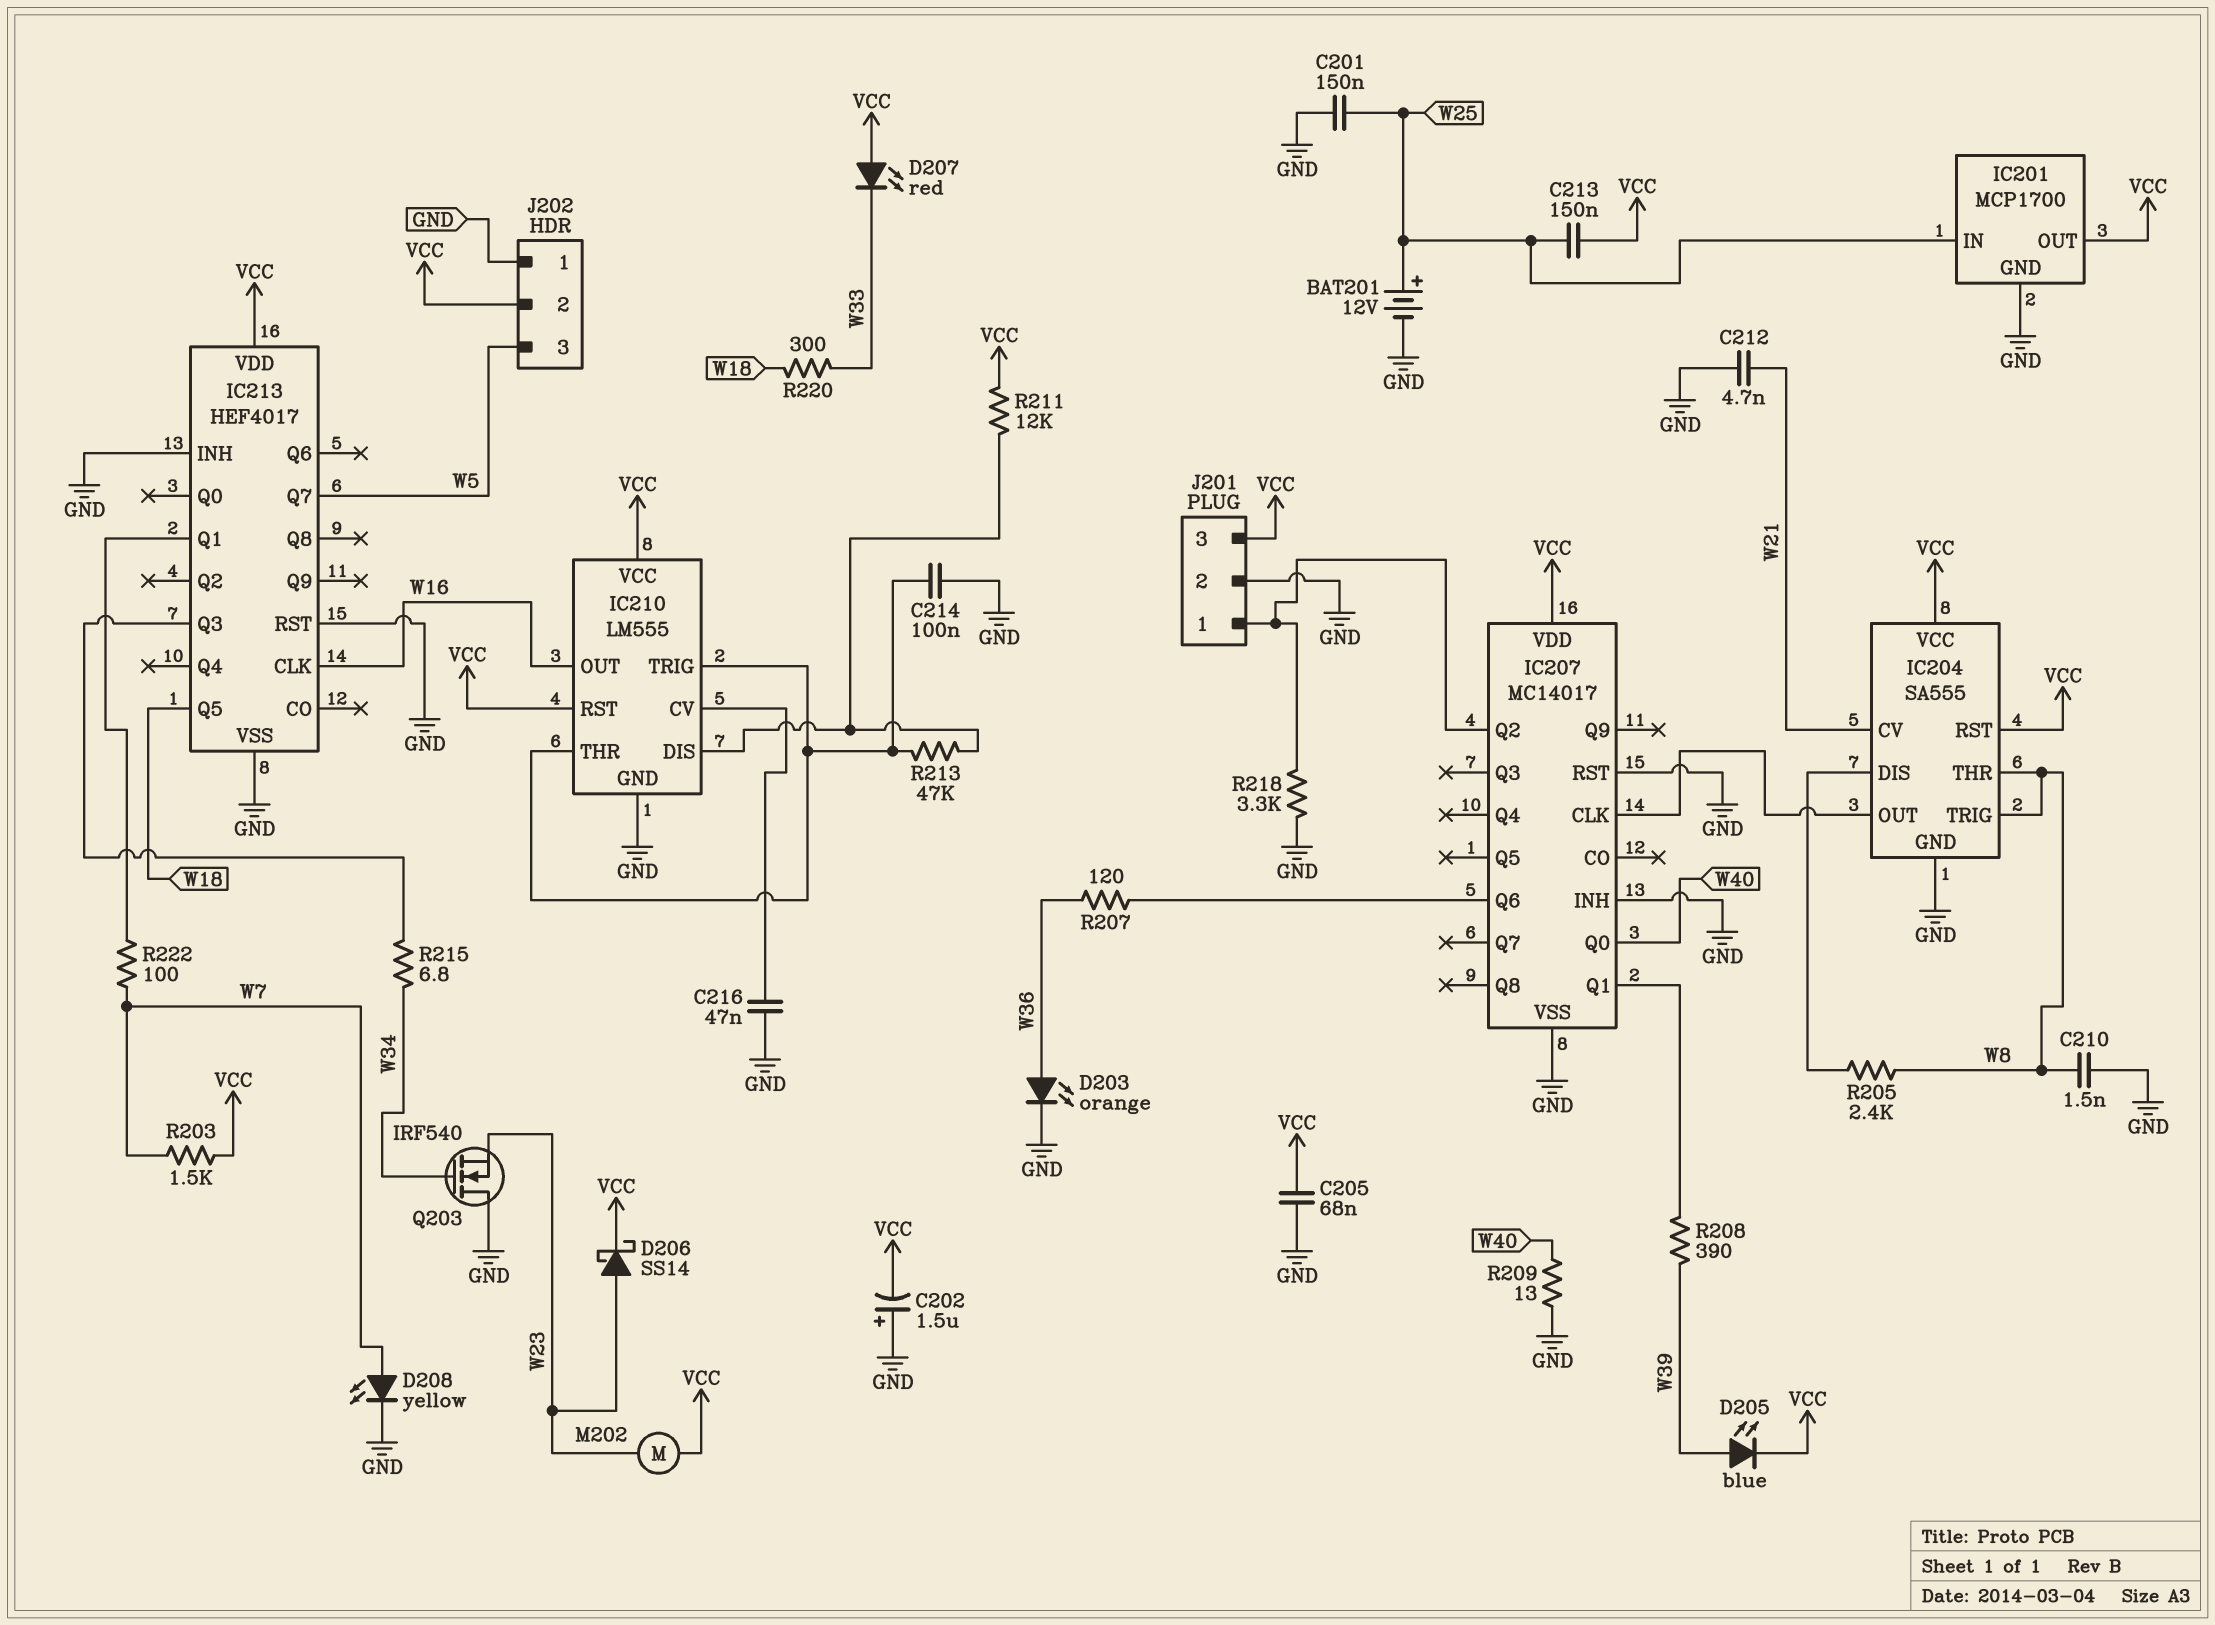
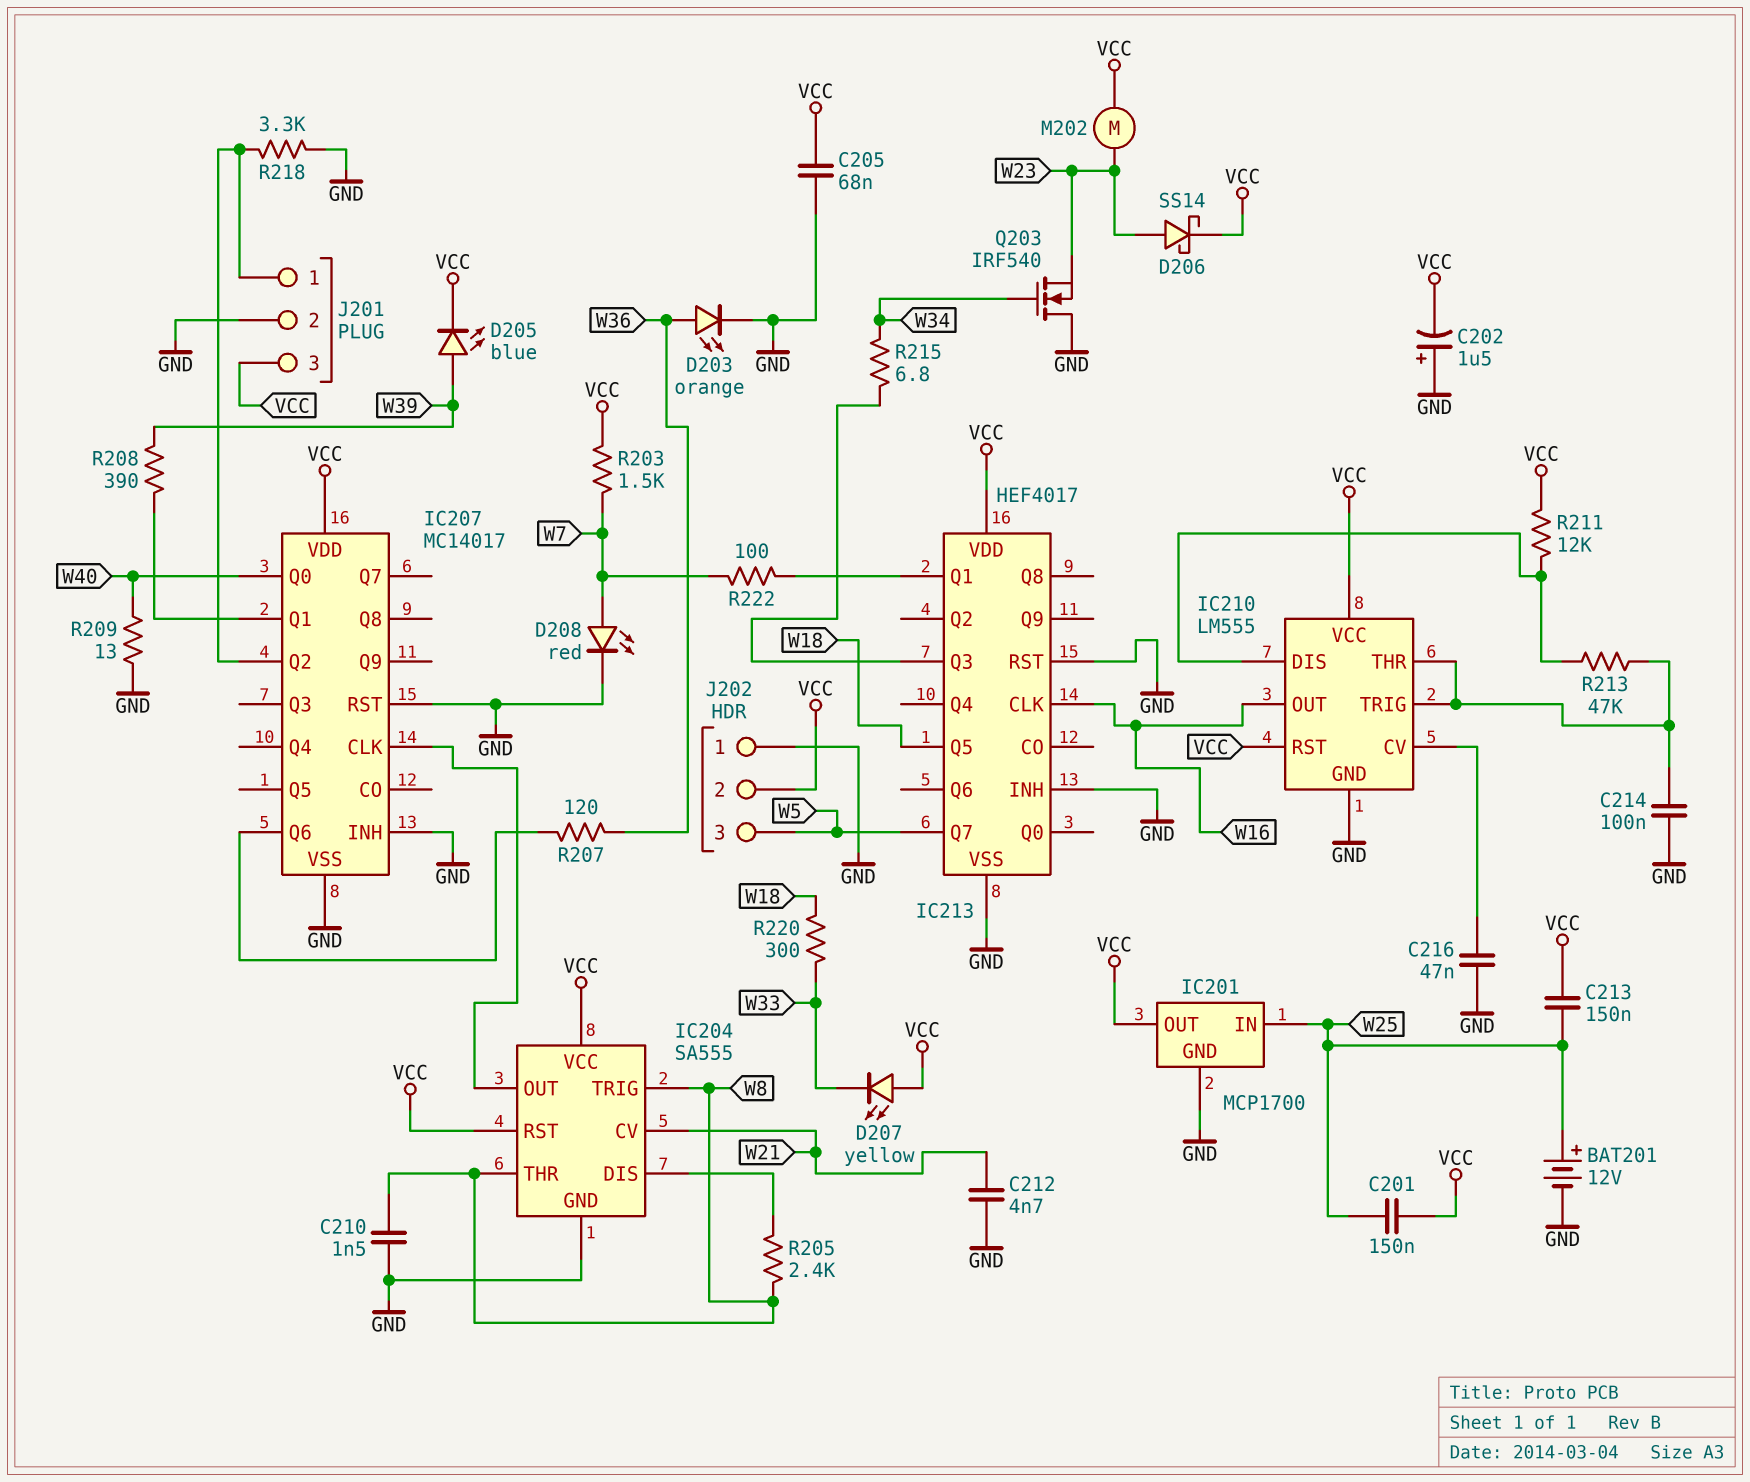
C201: 150nF (GND, W25) -> 150nF (VCC, W25)
D207: LED red (A VCC, K W33) -> LED yellow (A VCC, K W33)
D208: LED yellow (A W7, K GND) -> LED red (A W7, K GND)

